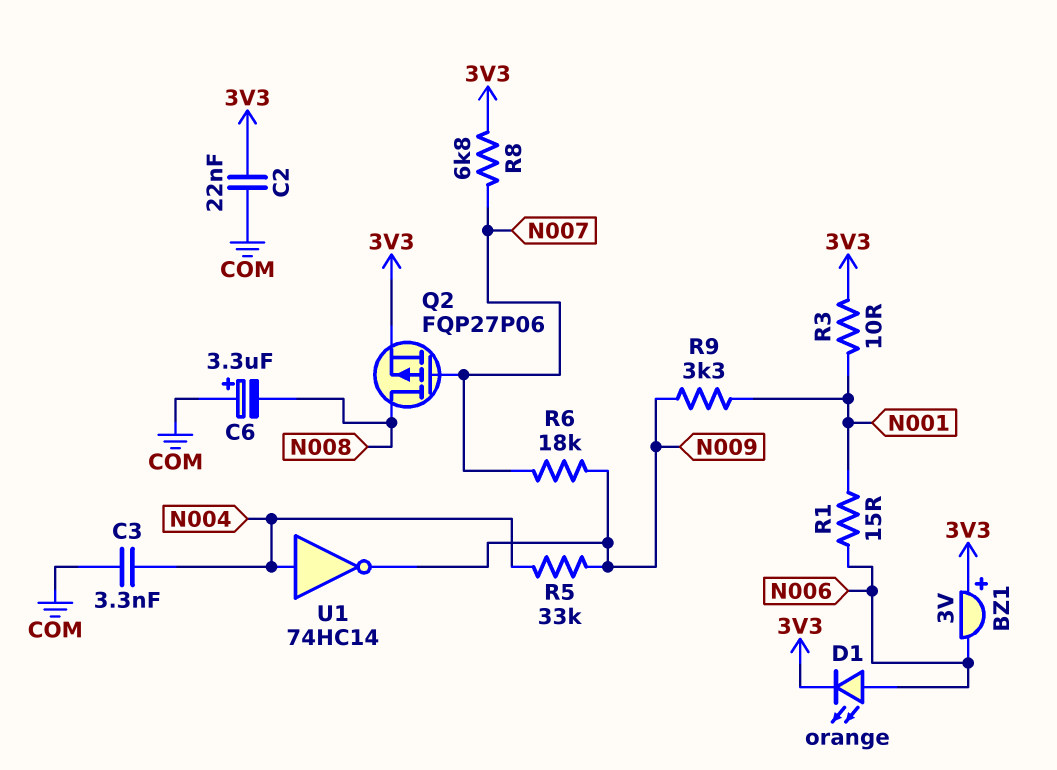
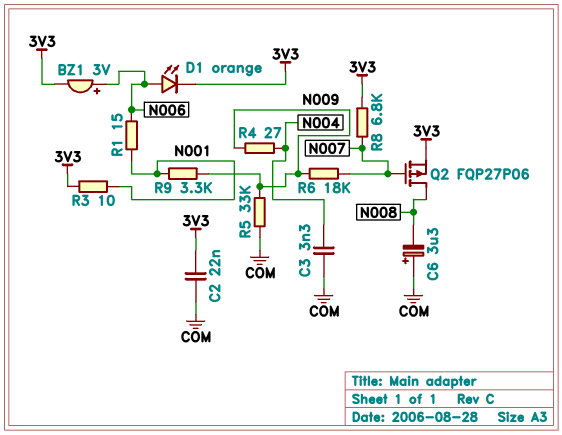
BZ1: buzzer 3V (plus 3V3, minus N006) -> buzzer 3V (plus N006, minus 3V3)
R4: none -> 27 (N004, N009)
R5: 33k (N004, N009) -> 33k (COM, N009)
U1: NOT 74HC14 (in N004, out N009) -> none

